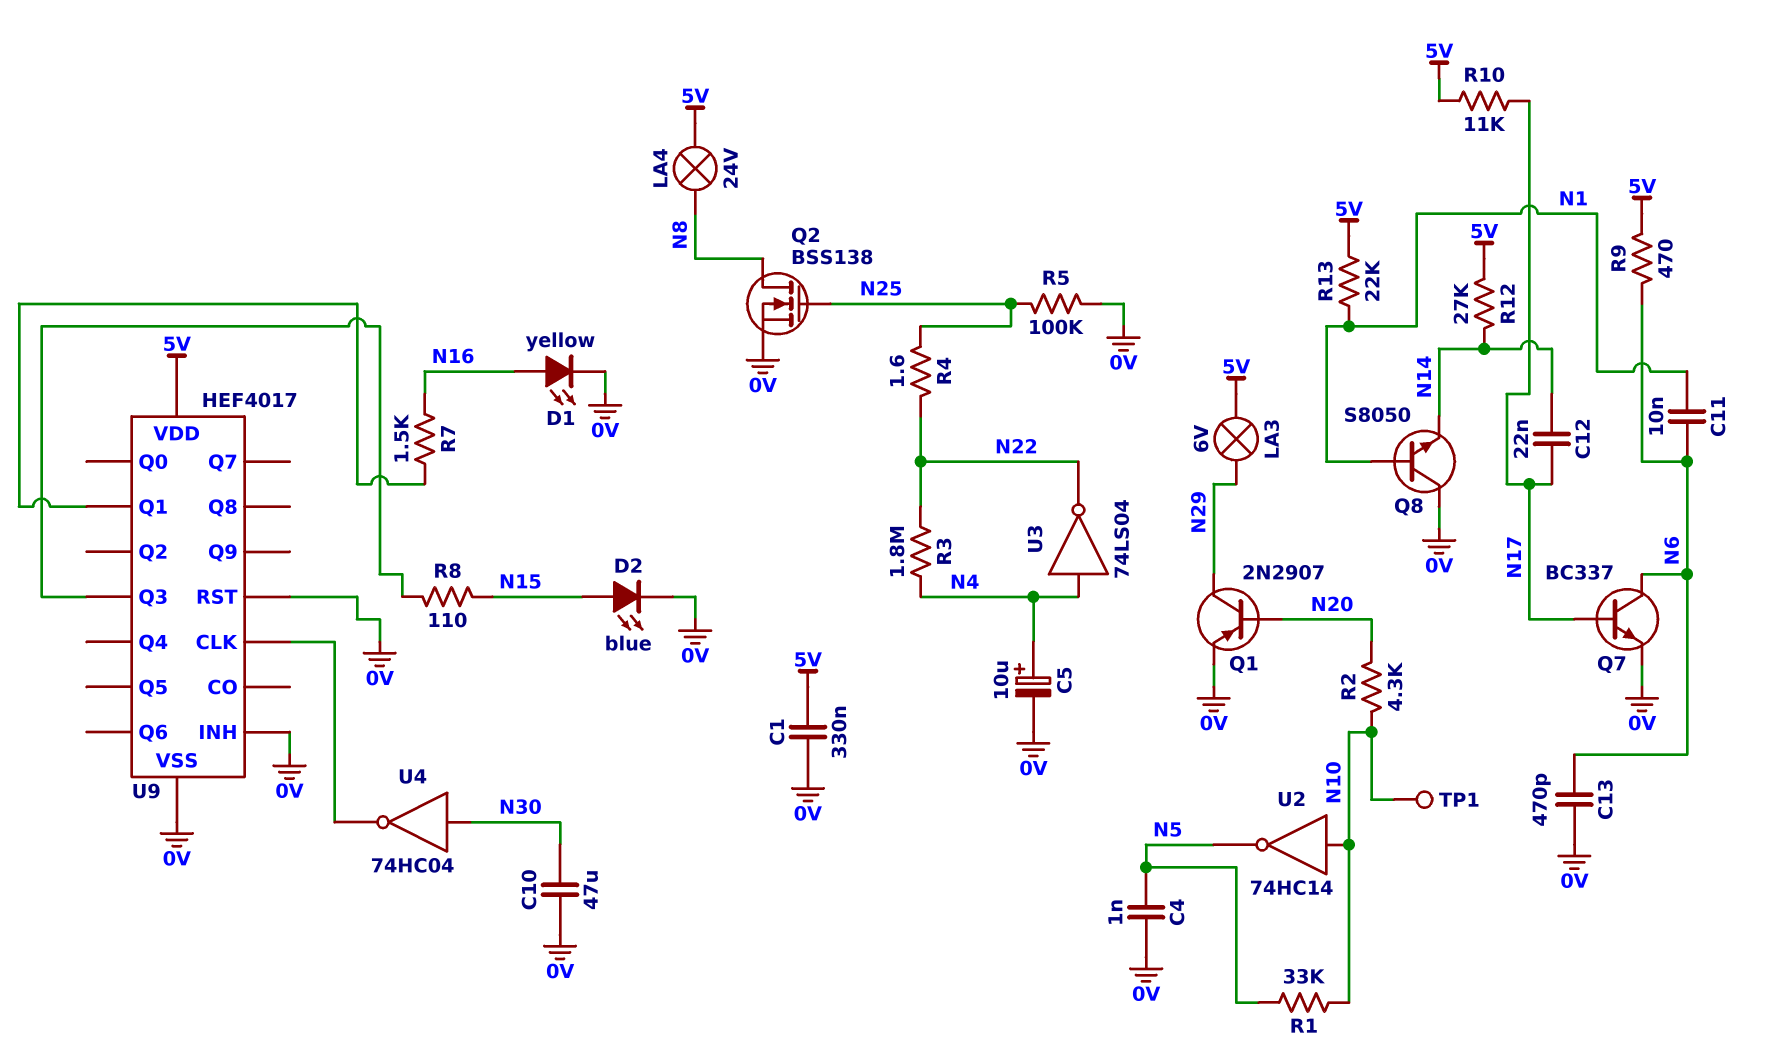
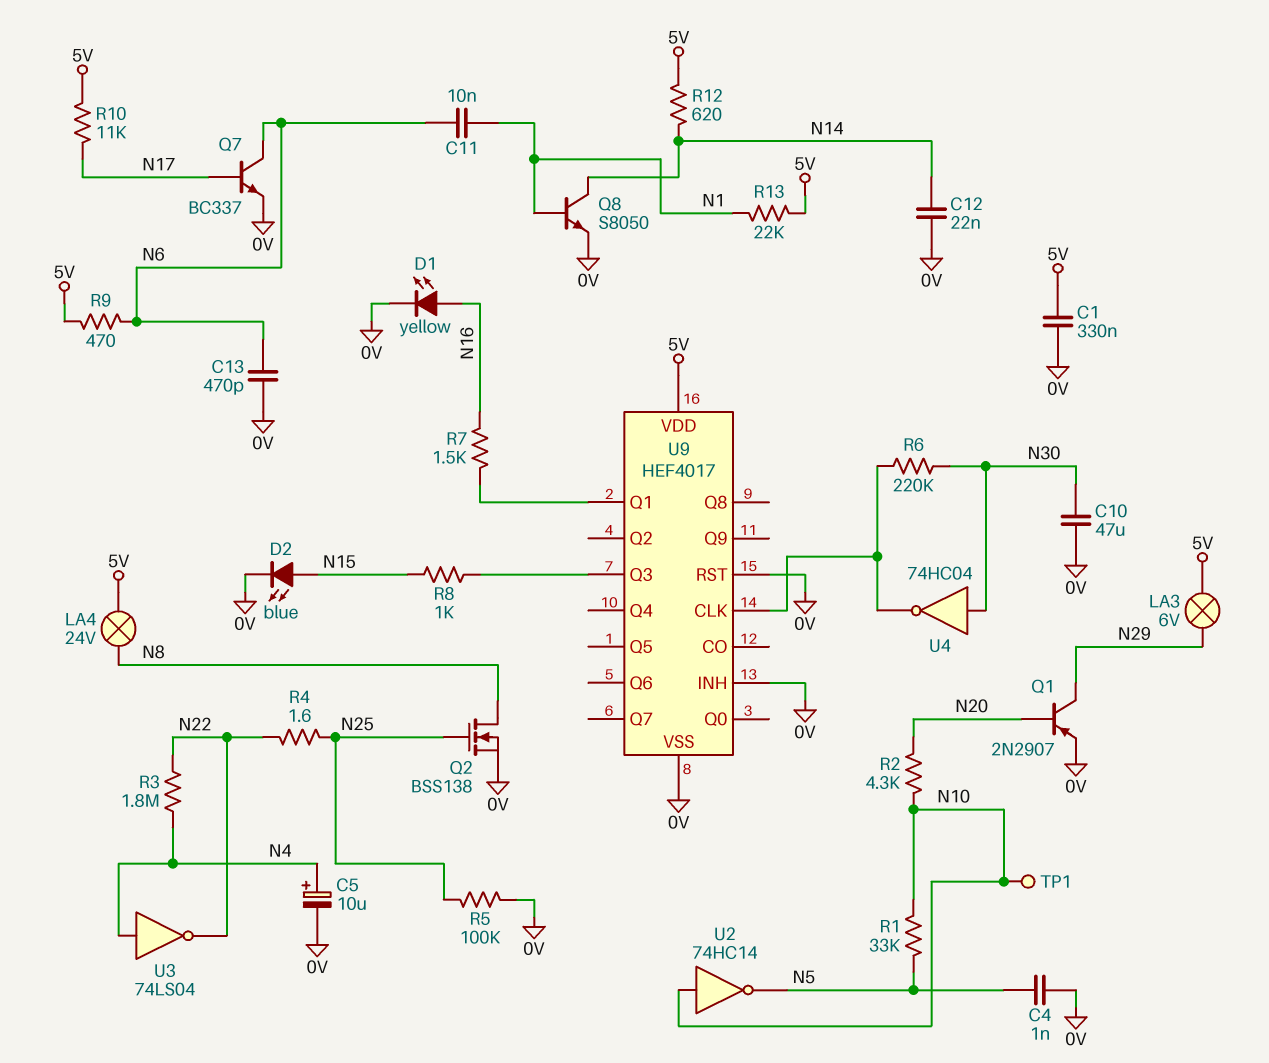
C12: 22nF (N14, N17) -> 22nF (0V, N14)
Q8: NPN S8050 (B N1, C 0V, E N14) -> NPN S8050 (B N1, C N14, E 0V)
R6: none -> 220k (N30, U9/CLK)
R8: 110 (N15, U9/Q3) -> 1k (N15, U9/Q3)
R12: 27k (5V, N14) -> 620 (5V, N14)

